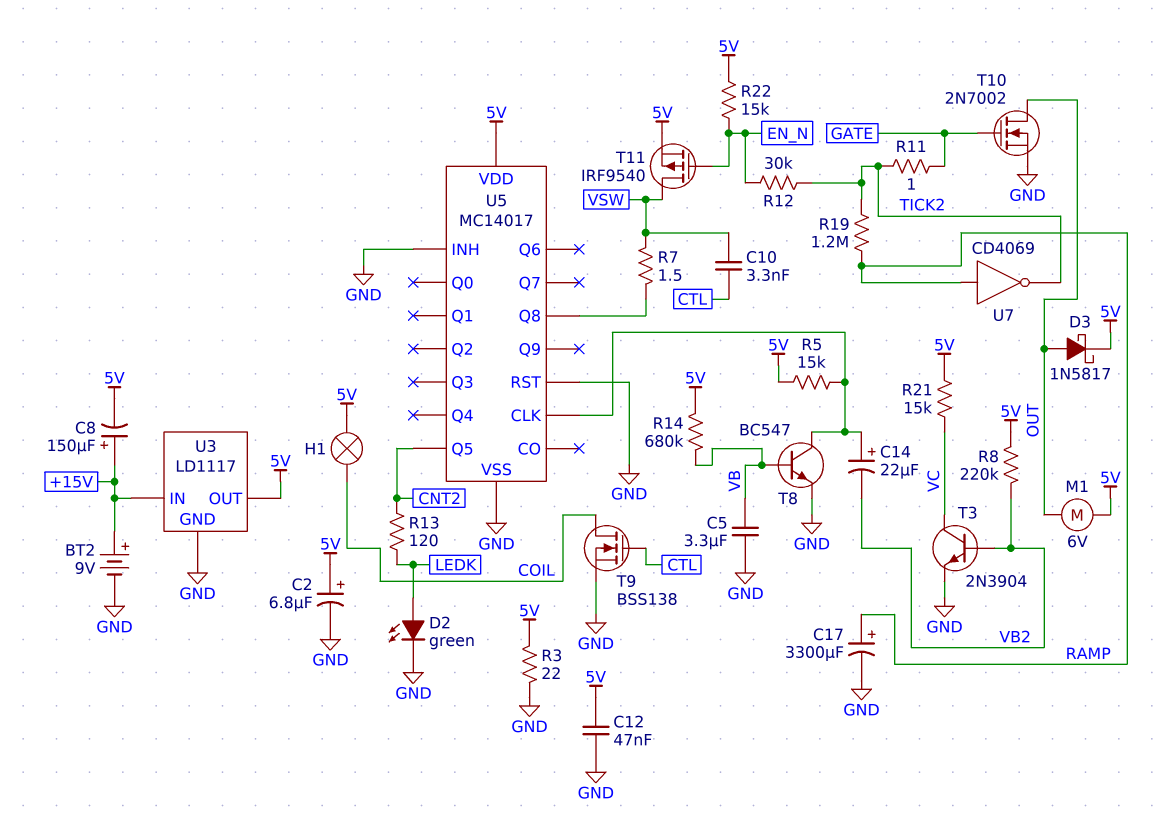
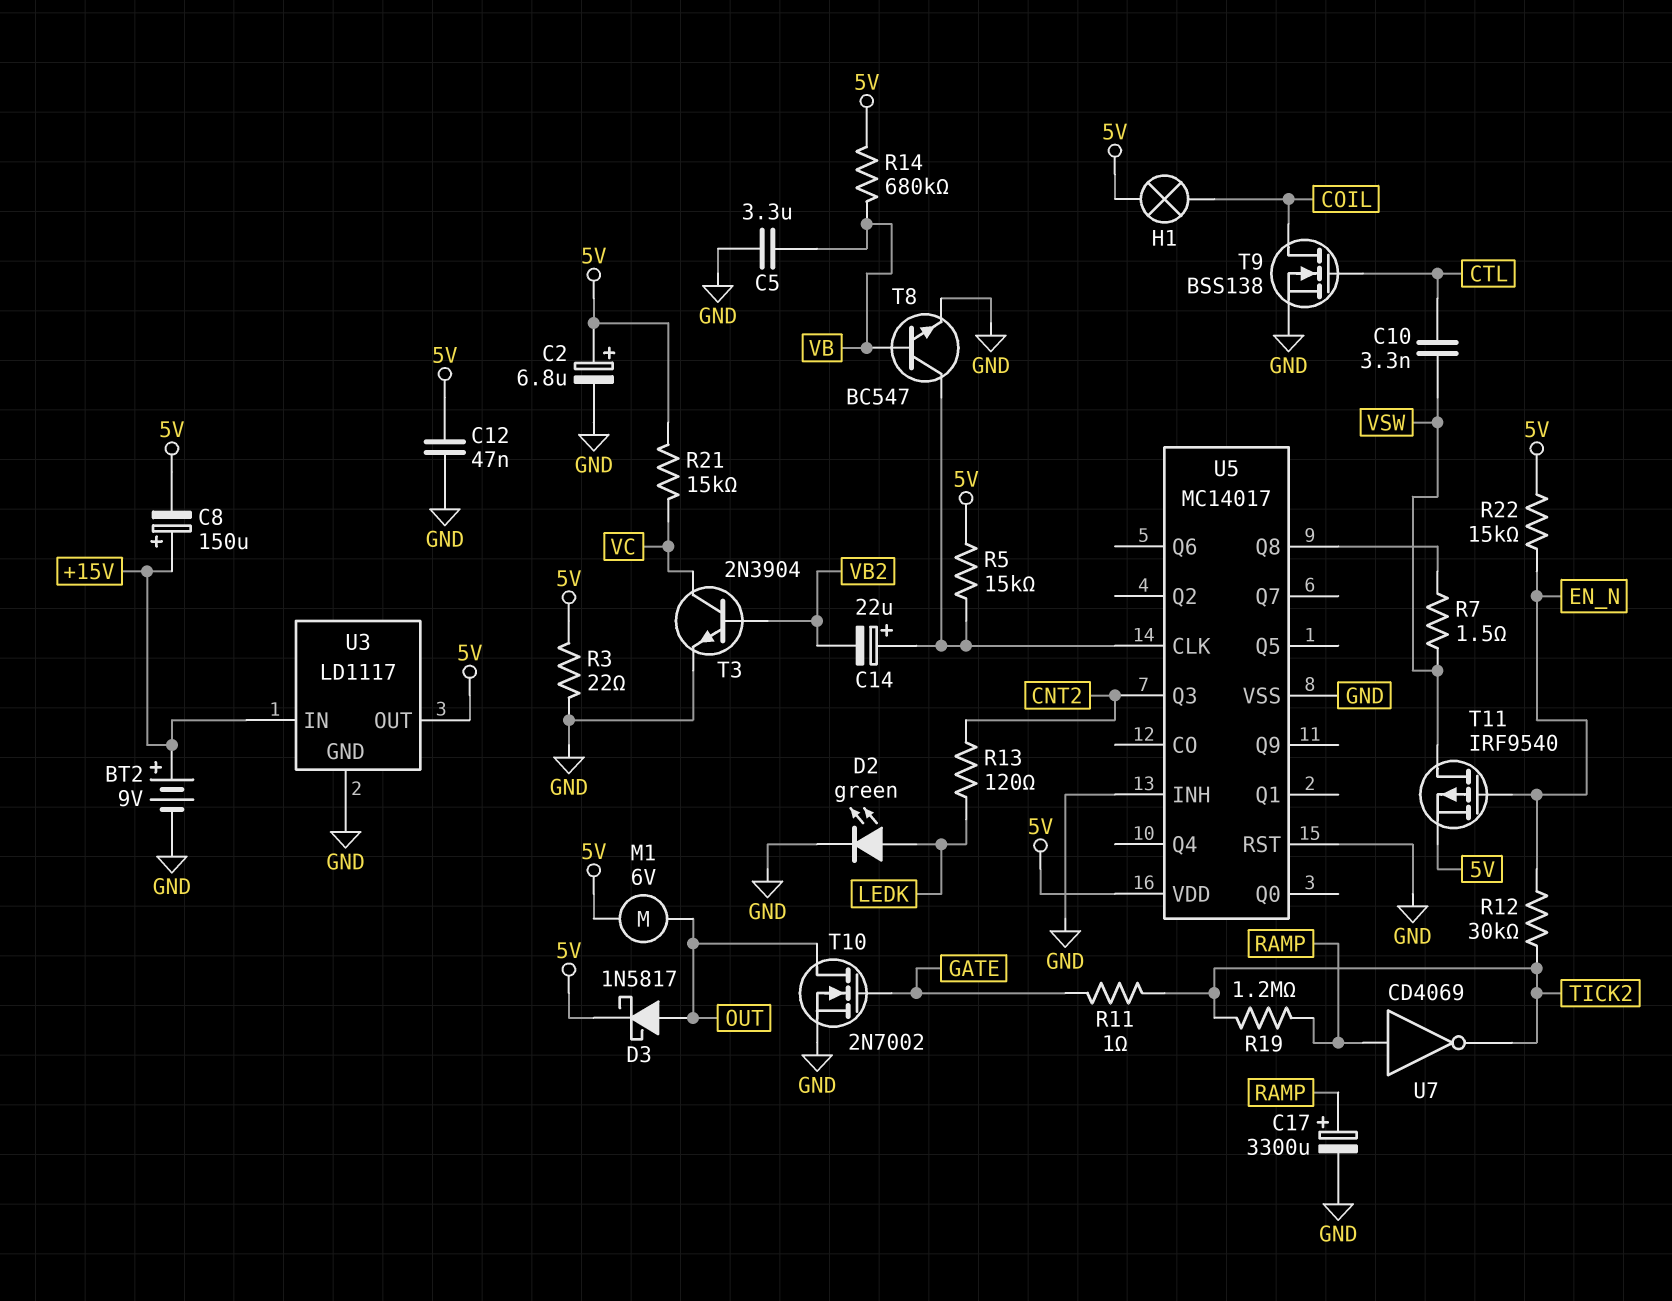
R8: 220k (5V, VB2) -> none
U5 pin Q3: none -> CNT2
U5 pin Q5: CNT2 -> none

